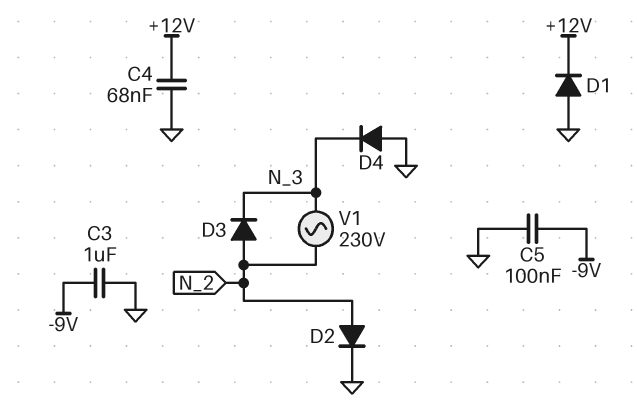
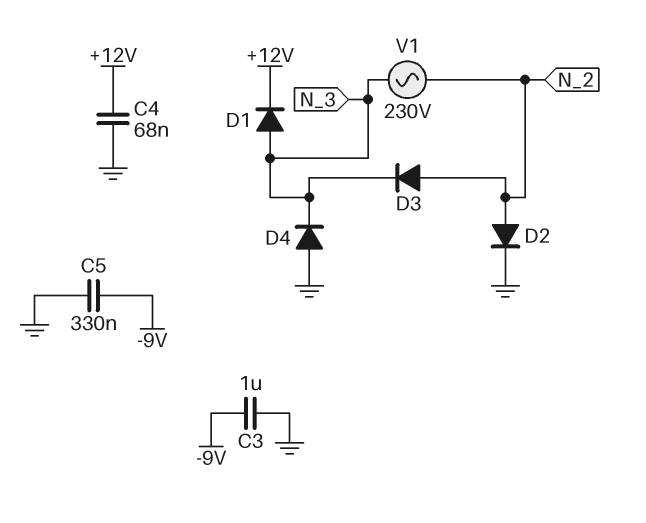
C5: 100nF (-9V, GND) -> 330nF (-9V, GND)
D1: diode (A GND, K +12V) -> diode (A N_3, K +12V)

